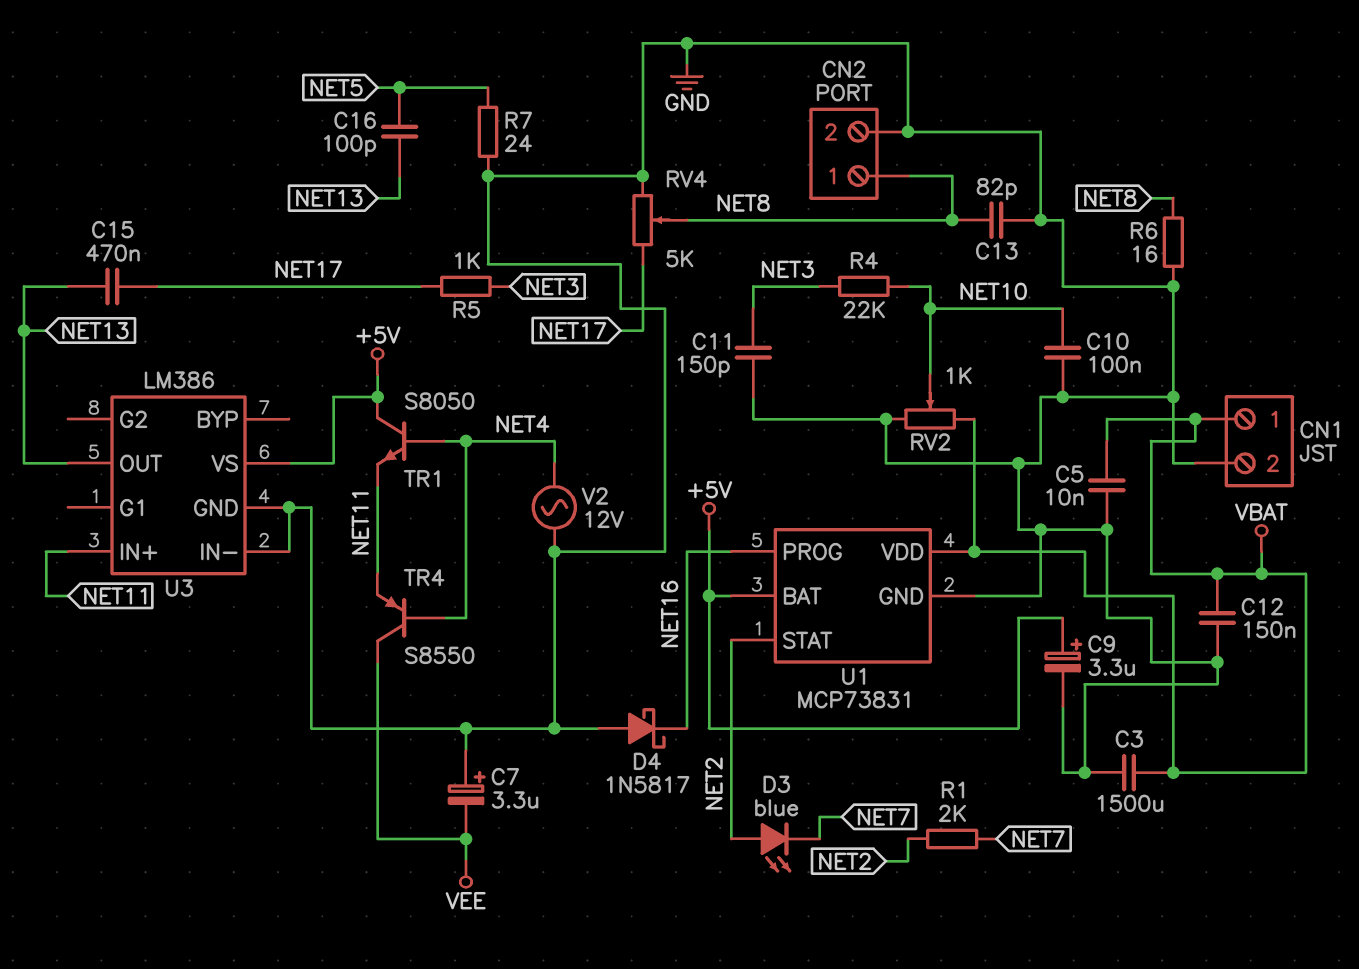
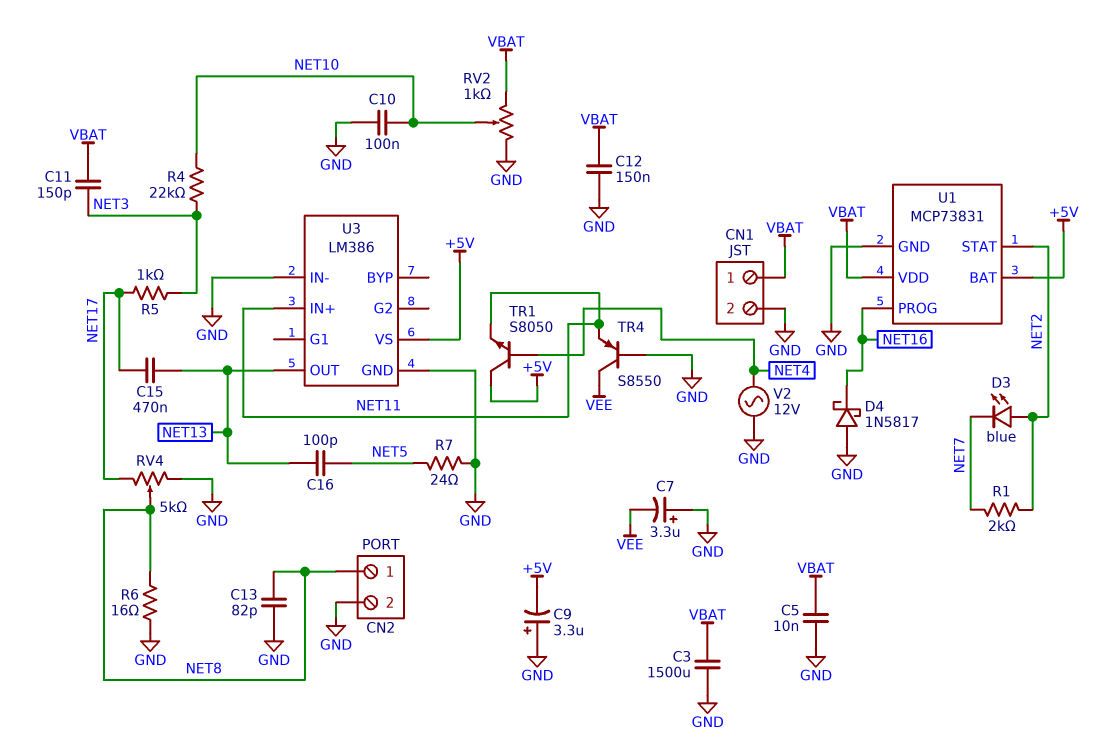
C9: 3.3uF (plus +5V, minus GND) -> 3.3uF (plus GND, minus +5V)
C11: 150pF (GND, NET3) -> 150pF (NET3, VBAT)
TR4: PNP S8550 (B NET4, C VEE, E NET11) -> PNP S8550 (B GND, C VEE, E NET11)

